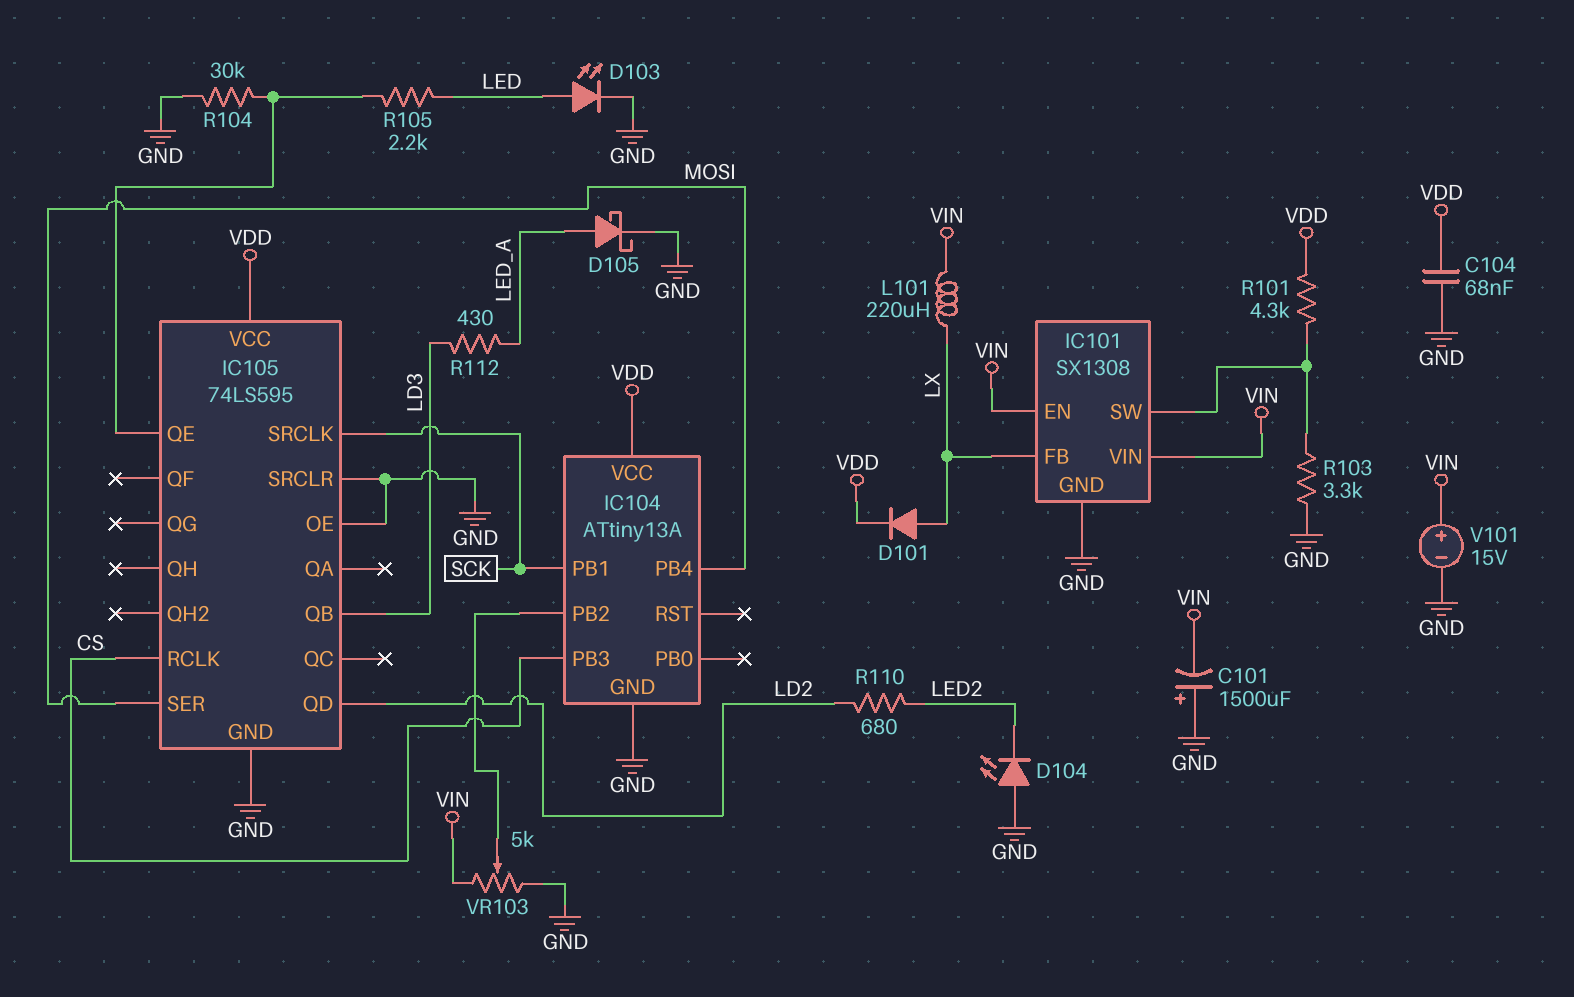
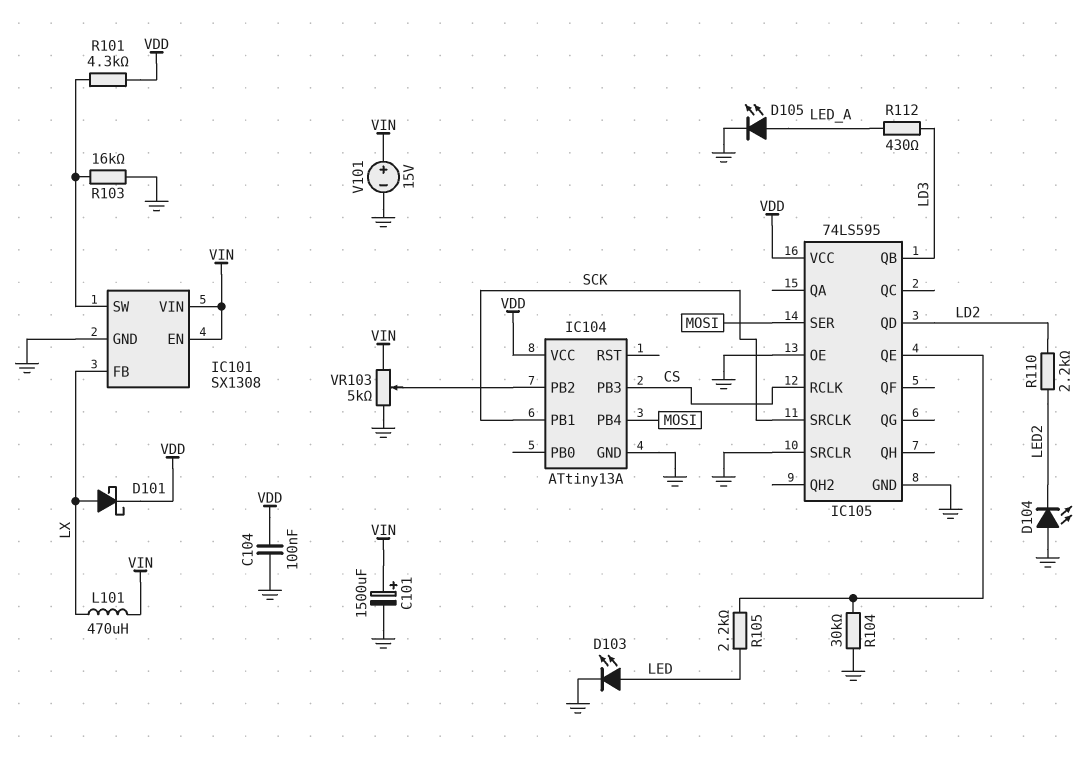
C101: 1500uF (plus GND, minus VIN) -> 1500uF (plus VIN, minus GND)
C104: 68nF (GND, VDD) -> 100nF (GND, VDD)
D101: diode (A LX, K VDD) -> schottky (A LX, K VDD)
D105: schottky (A LED_A, K GND) -> LED (A LED_A, K GND)
L101: 220uH (LX, VIN) -> 470uH (LX, VIN)
R103: 3.3k (GND, IC101/SW) -> 16k (GND, IC101/SW)
R110: 680 (LD2, LED2) -> 2.2k (LD2, LED2)

